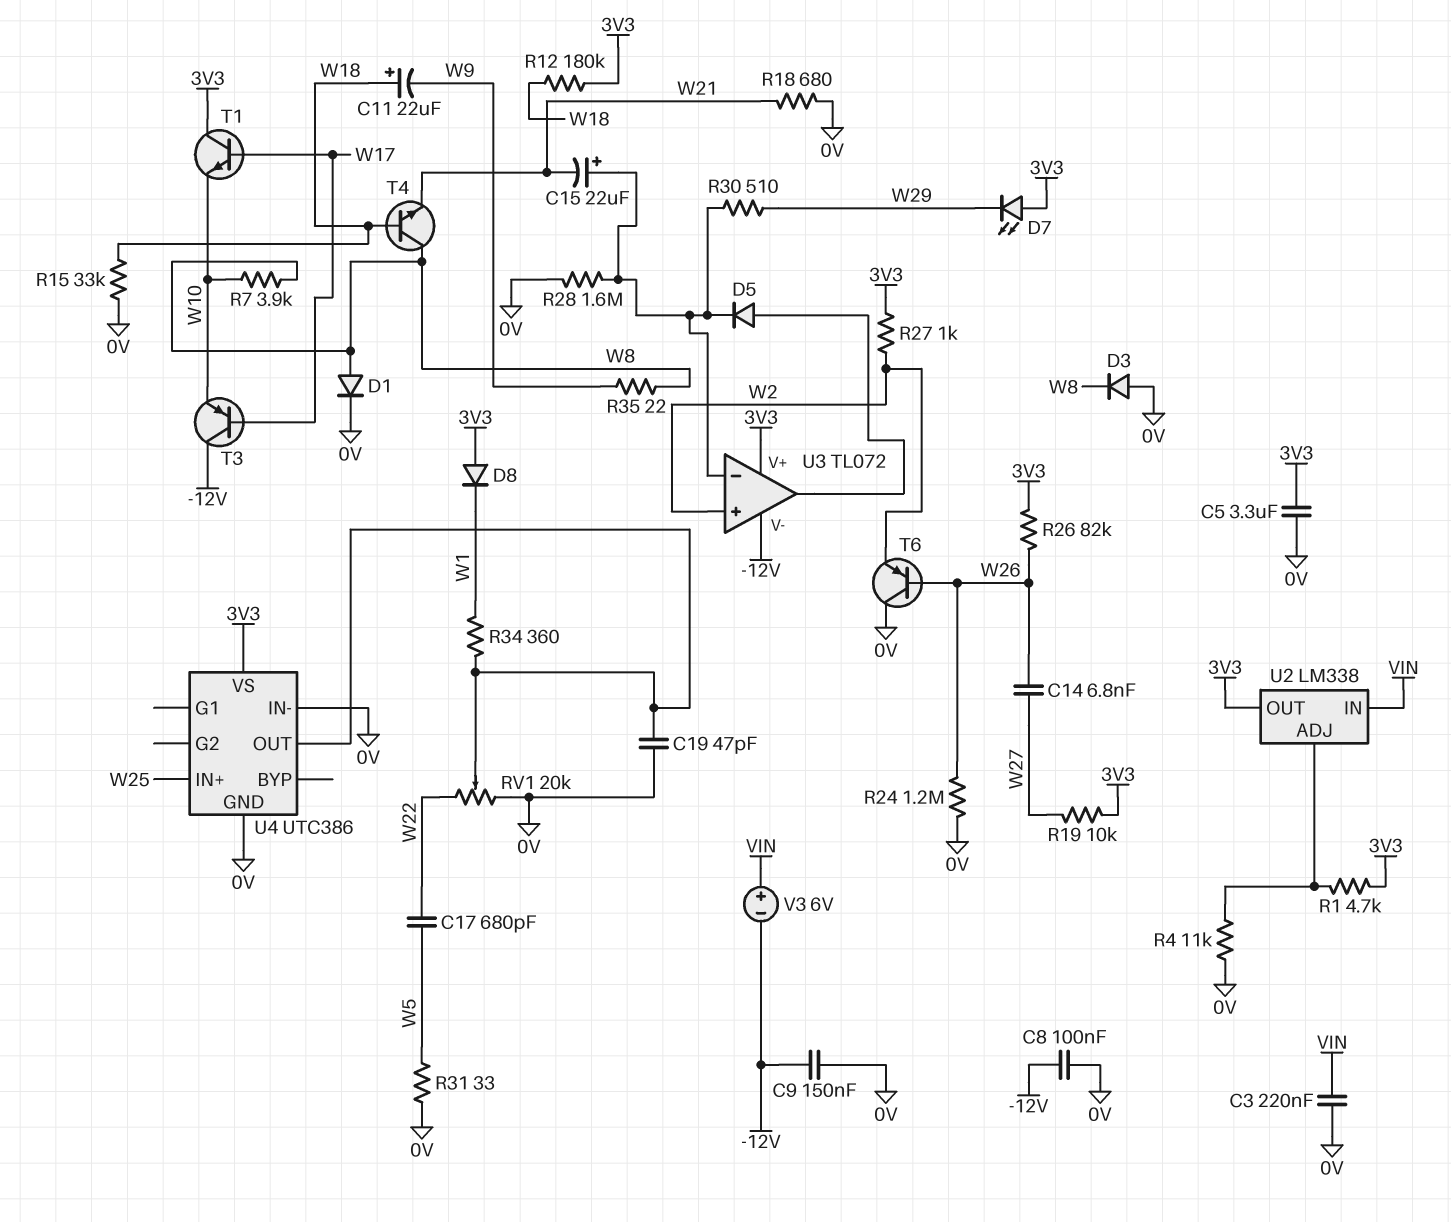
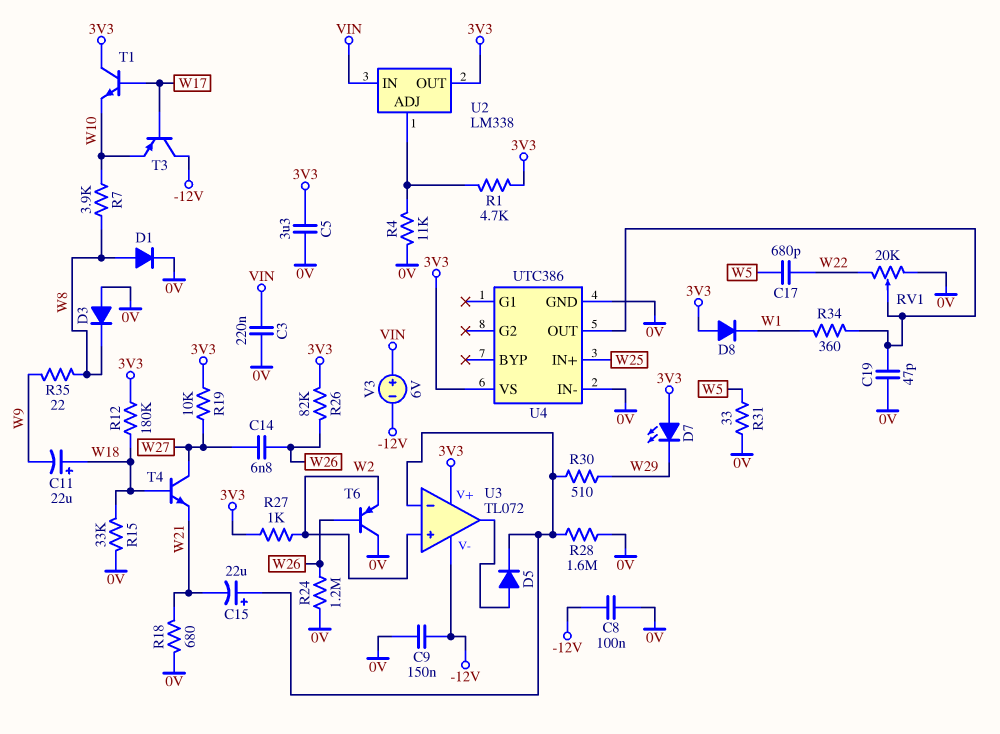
T4: NPN (B W18, C W8, E W21) -> NPN (B W18, C W27, E W21)

